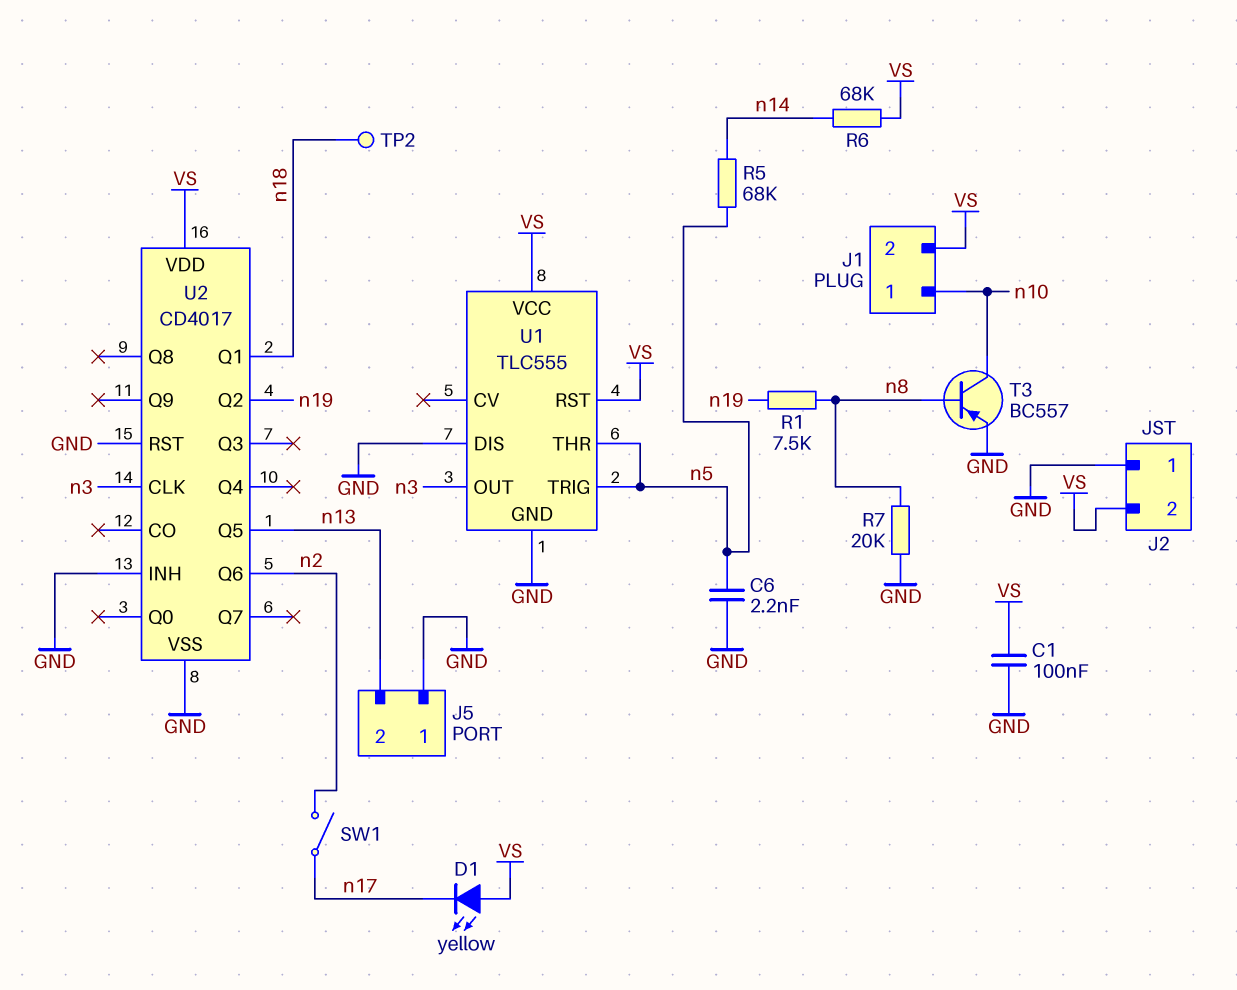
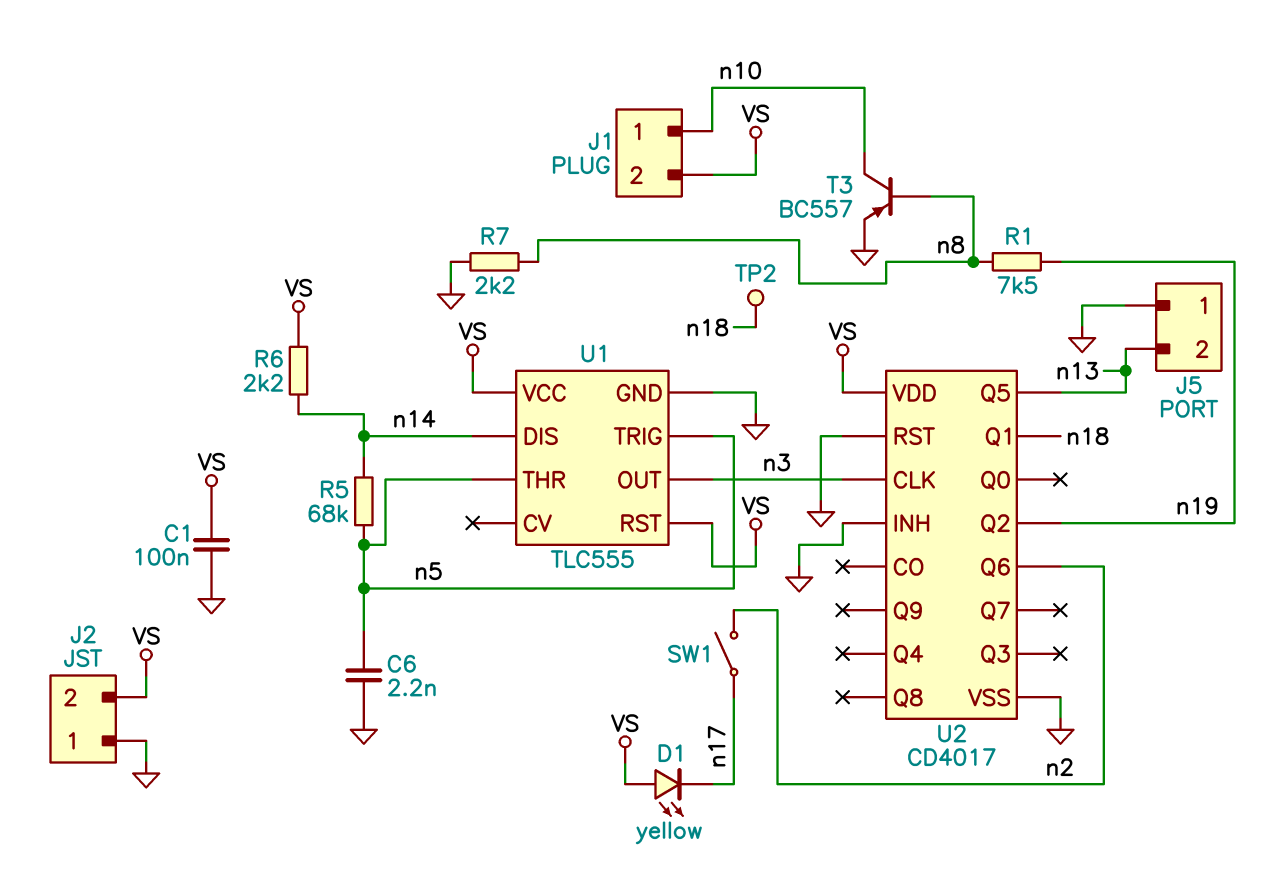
R6: 68k (VS, n14) -> 2.2k (VS, n14)
R7: 20k (GND, n8) -> 2.2k (GND, n8)
U1 pin DIS: GND -> n14

